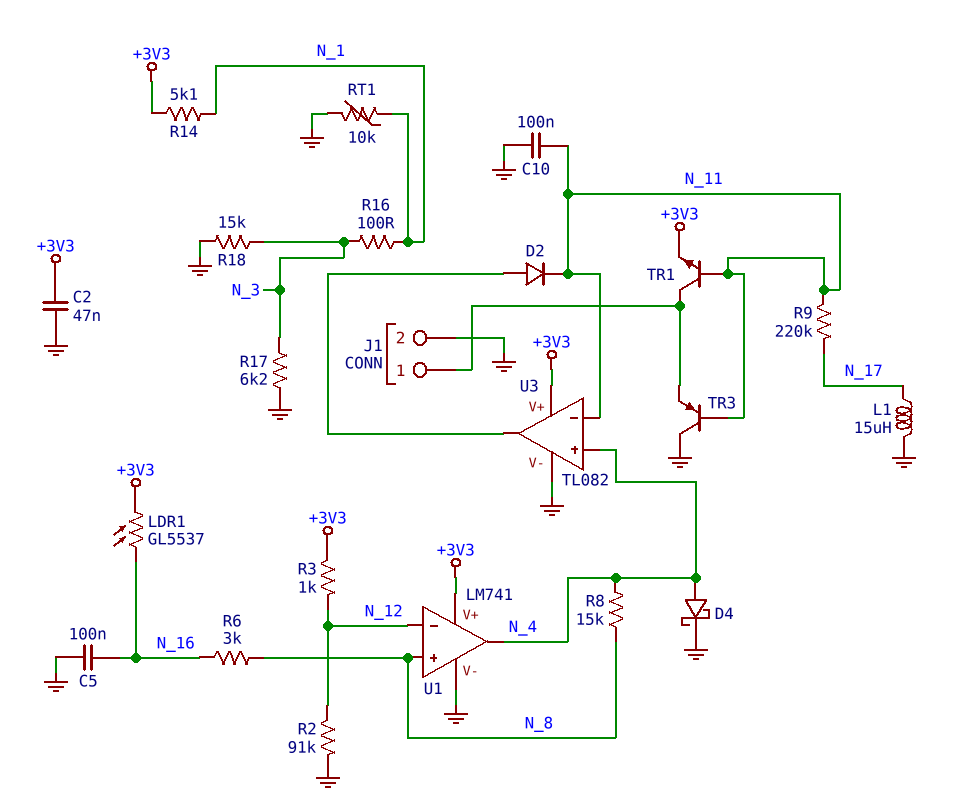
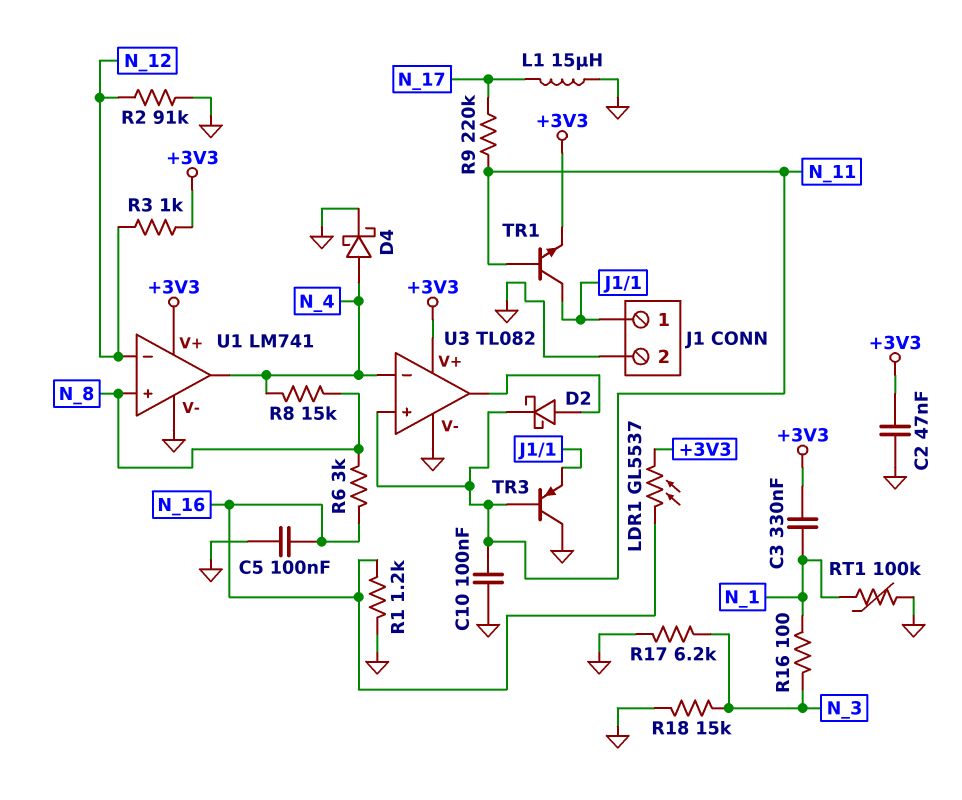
C3: none -> 330nF (+3V3, N_1)
D2: diode (A U3/out, K N_11) -> schottky (A U3/out, K N_11)
R1: none -> 1.2k (GND, N_16)
R14: 5.1k (+3V3, N_1) -> none
RT1: 10k (GND, N_1) -> 100k (GND, N_1)
U3 pin in+: N_4 -> N_11
U3 pin in-: N_11 -> N_4

